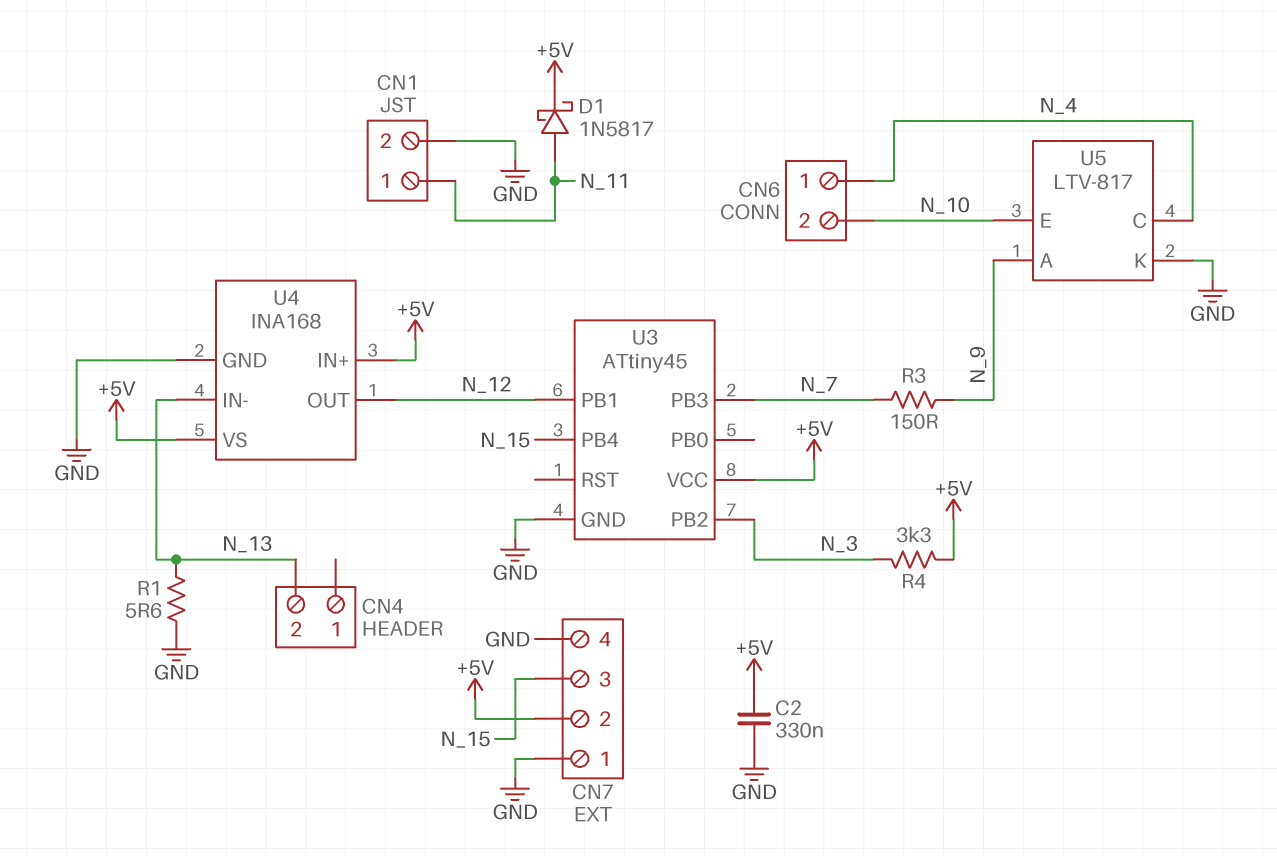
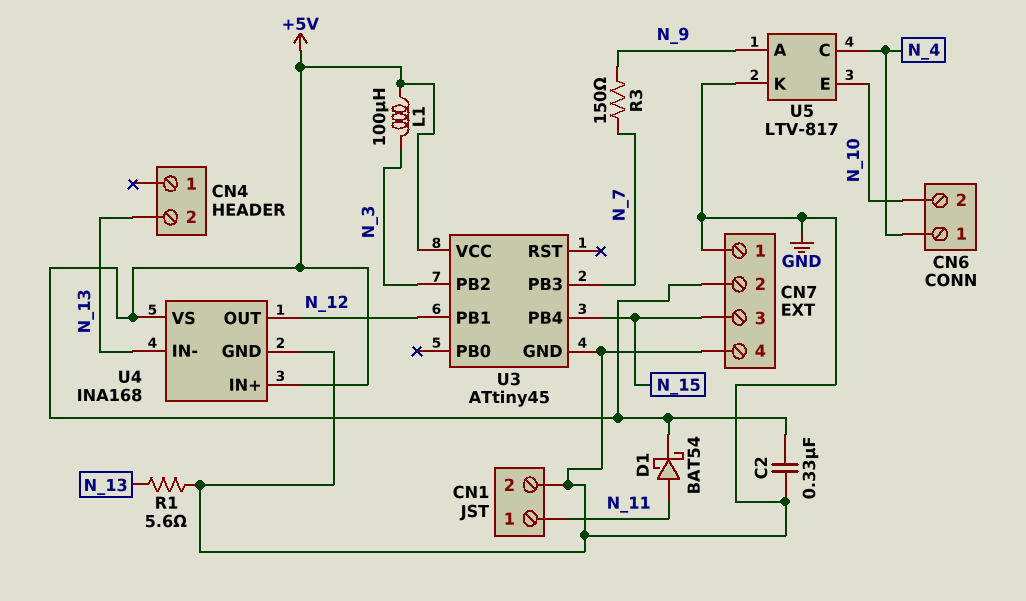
D1: schottky 1N5817 (A N_11, K +5V) -> schottky BAT54 (A N_11, K +5V)
L1: none -> 100uH (+5V, N_3)
R4: 3.3k (+5V, N_3) -> none

